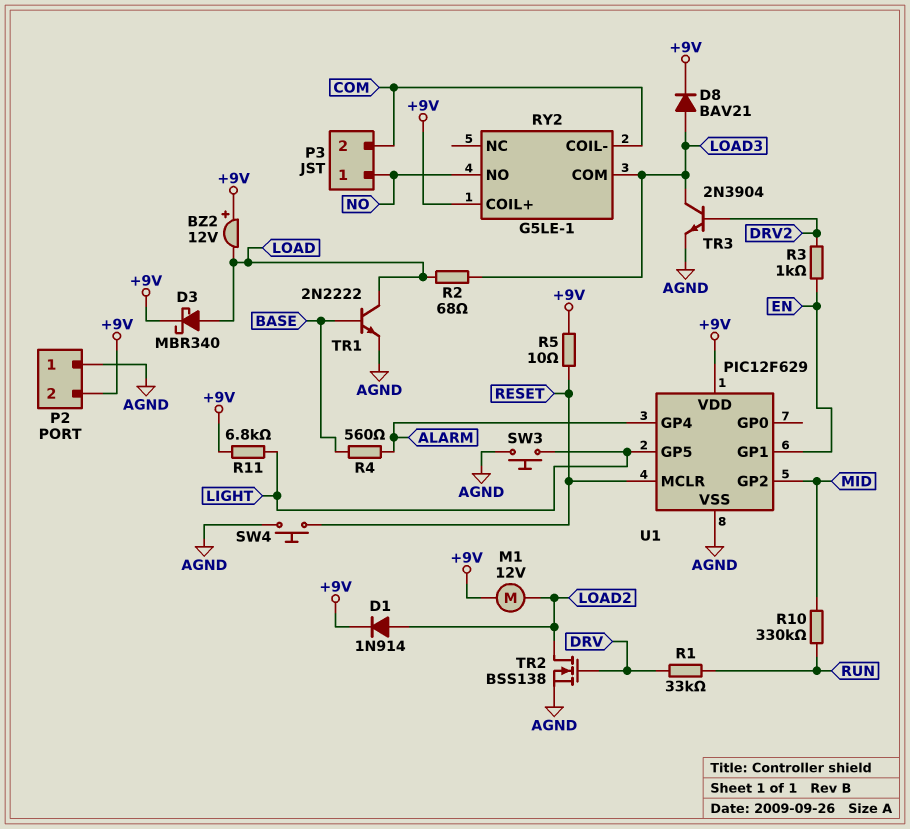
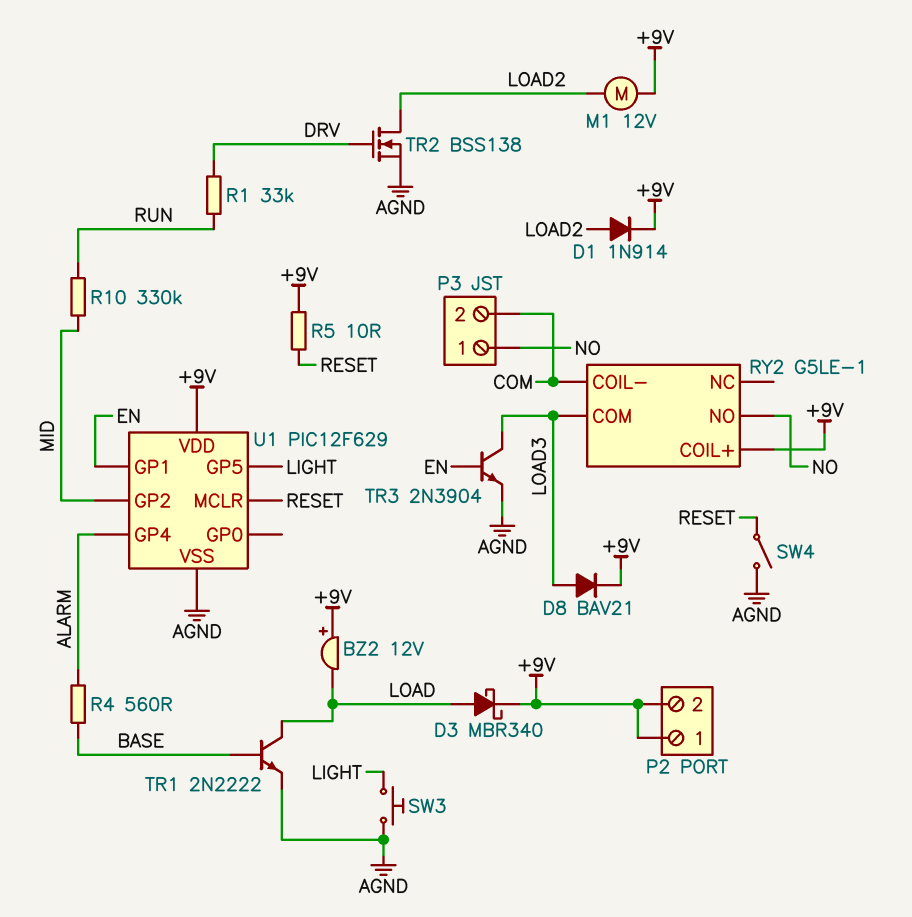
P2 pin 1: AGND -> +9V
R2: 68 (LOAD, LOAD3) -> none
R3: 1k (DRV2, EN) -> none
R11: 6.8k (+9V, LIGHT) -> none
SW4: button (AGND, RESET) -> switch (AGND, RESET)
TR3: NPN 2N3904 (B DRV2, C LOAD3, E AGND) -> NPN 2N3904 (B EN, C LOAD3, E AGND)

